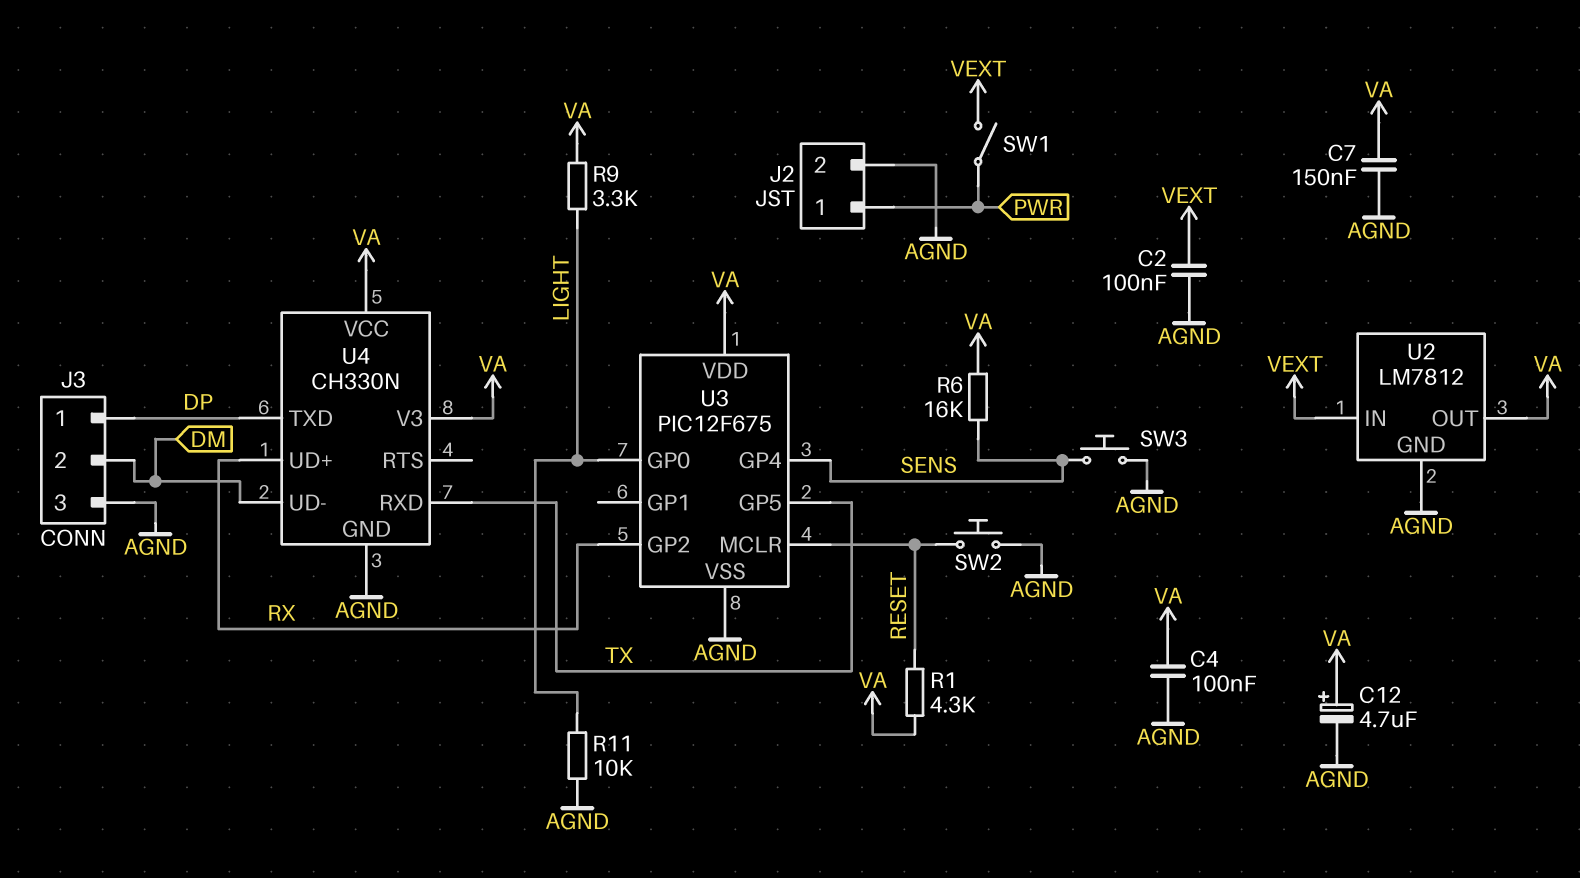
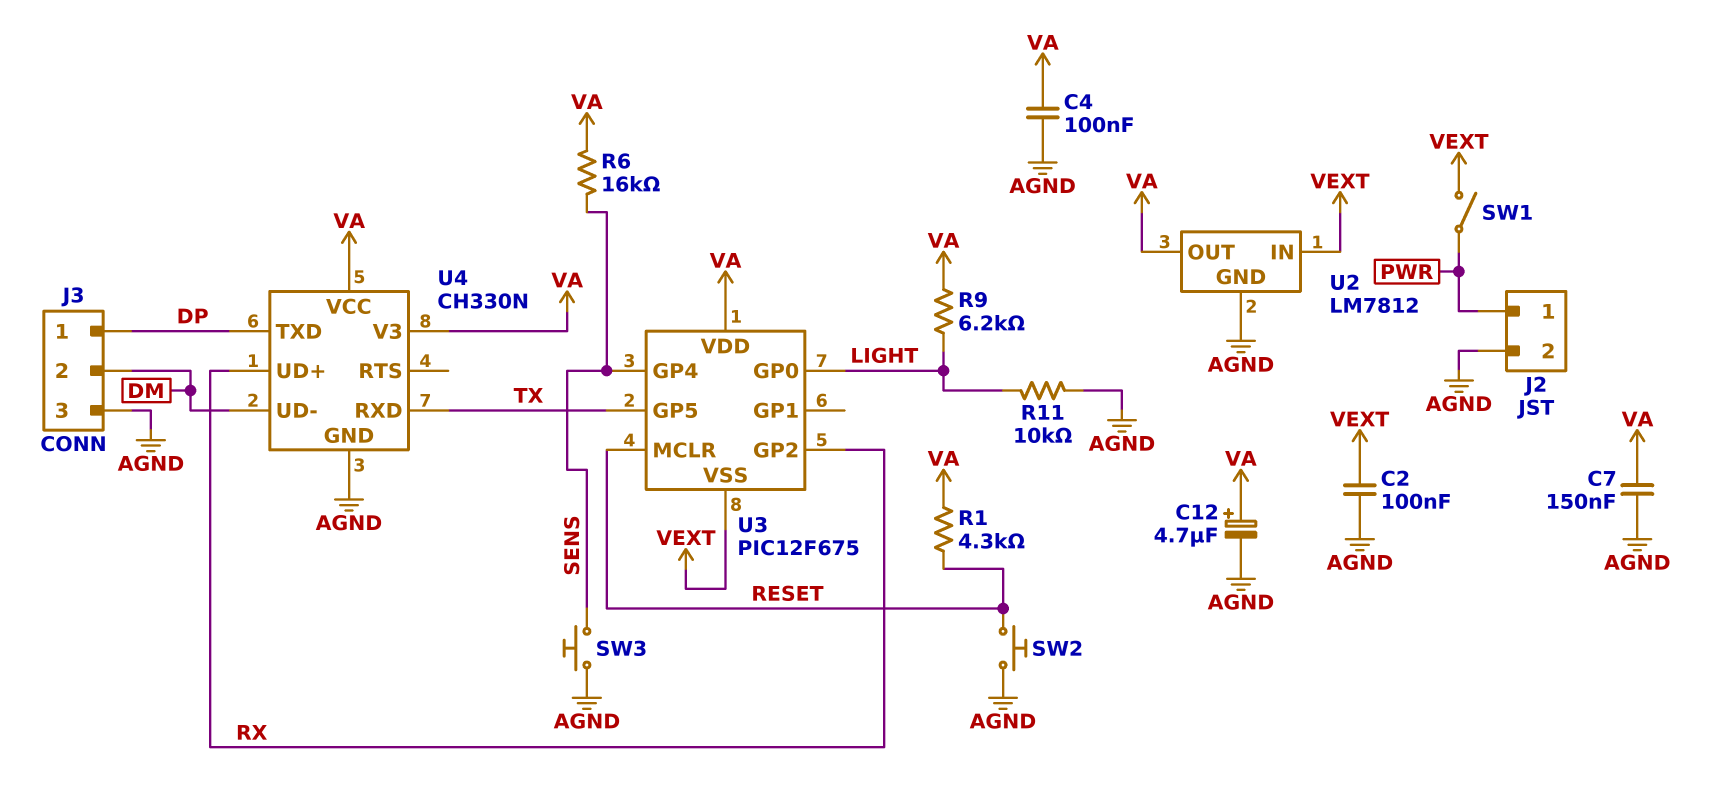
R9: 3.3k (LIGHT, VA) -> 6.2k (LIGHT, VA)
U3 pin VSS: AGND -> VEXT

